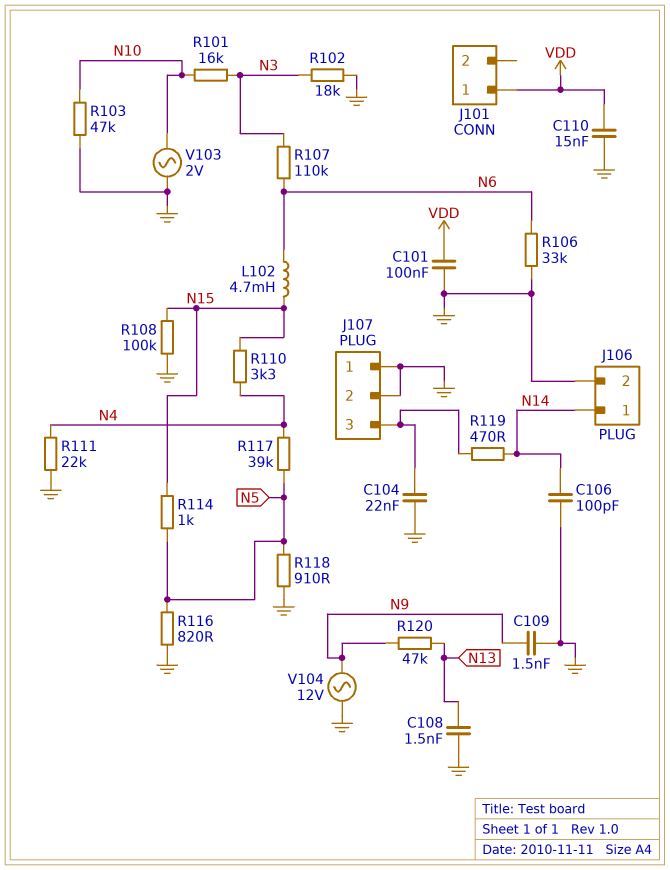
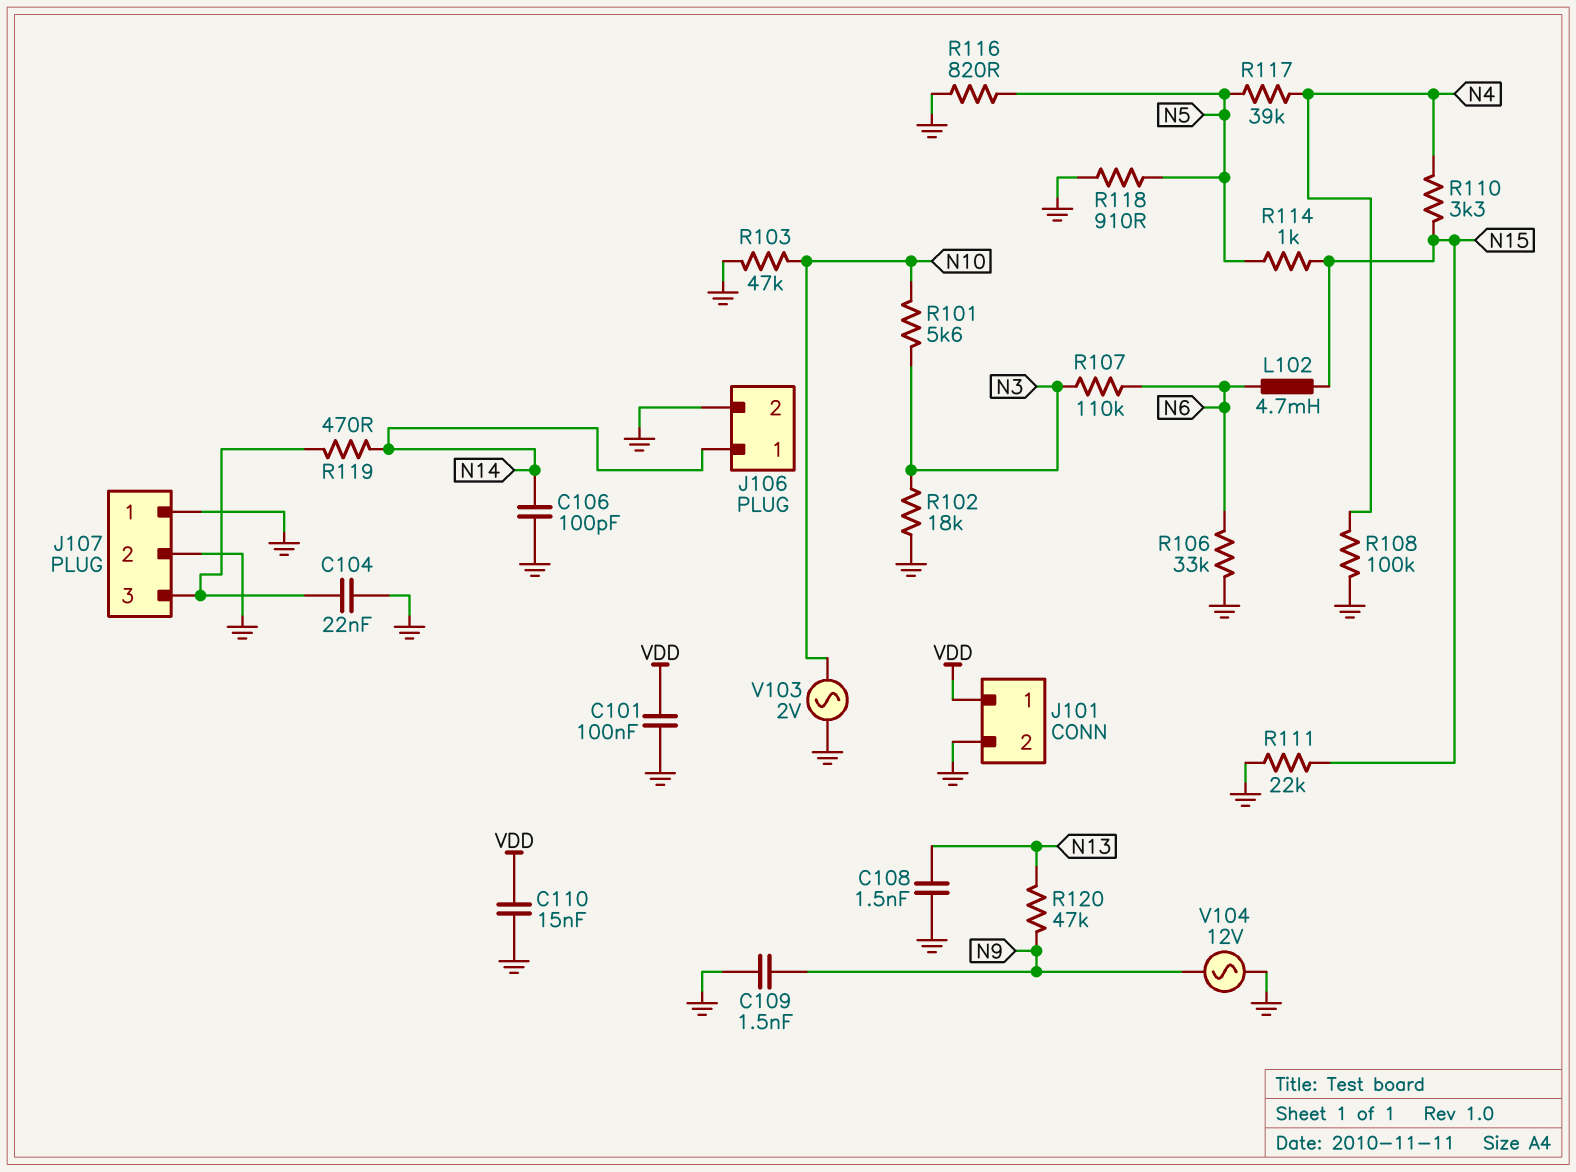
J101 pin 2: none -> GND
R101: 16k (N3, N10) -> 5.6k (N3, N10)
R108: 100k (GND, N15) -> 100k (GND, N4)
R111: 22k (GND, N4) -> 22k (GND, N15)

